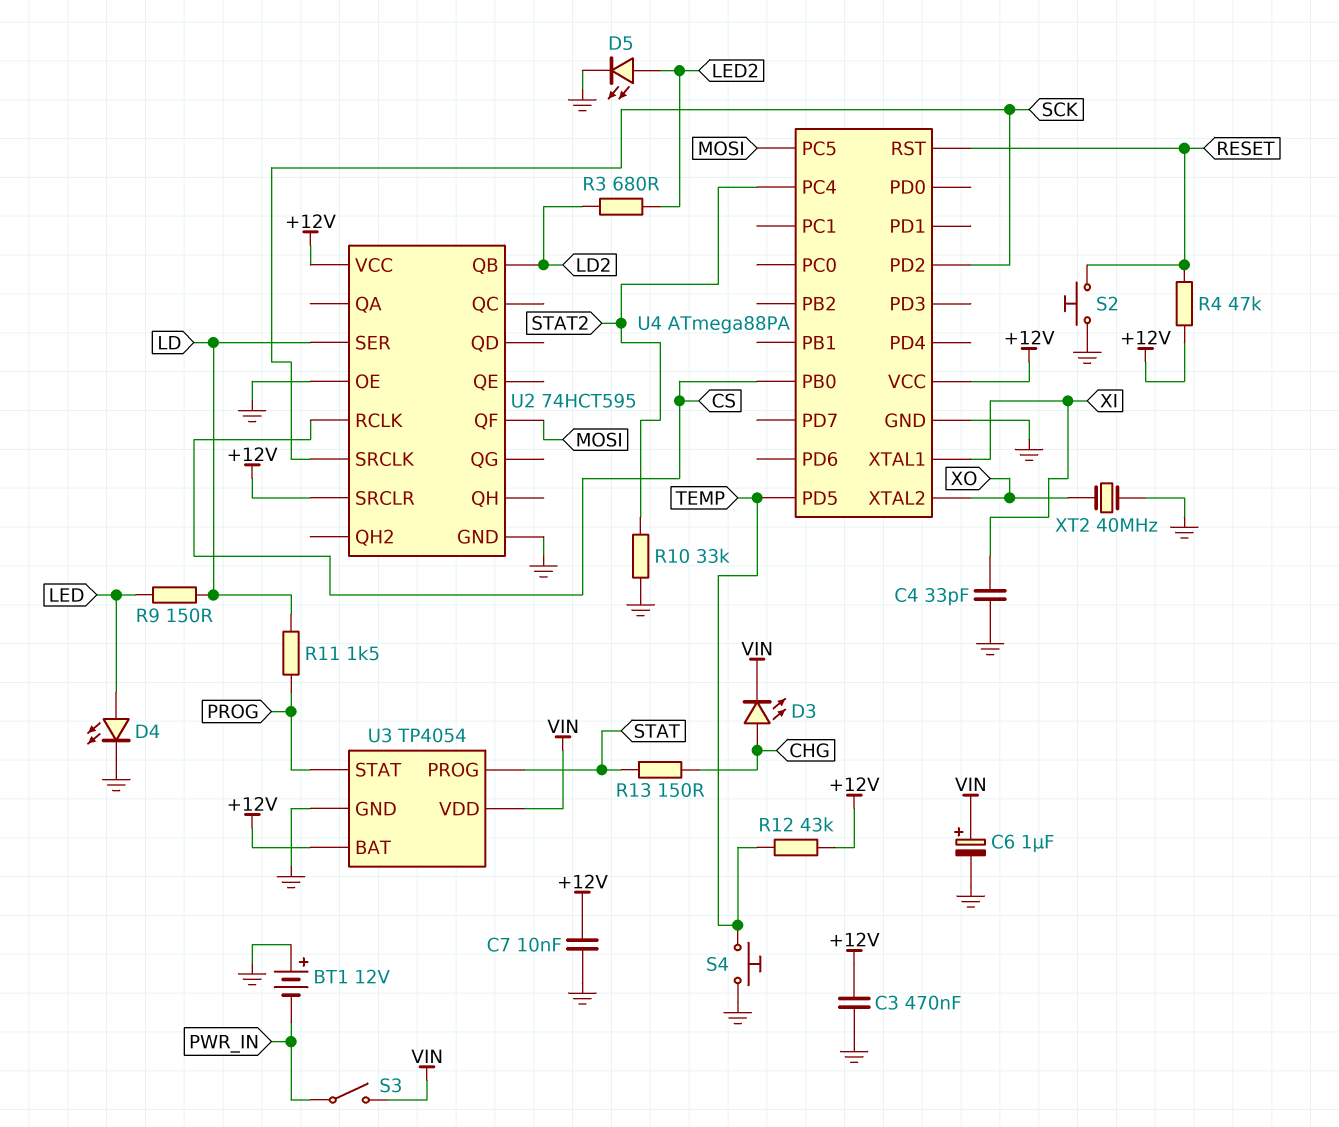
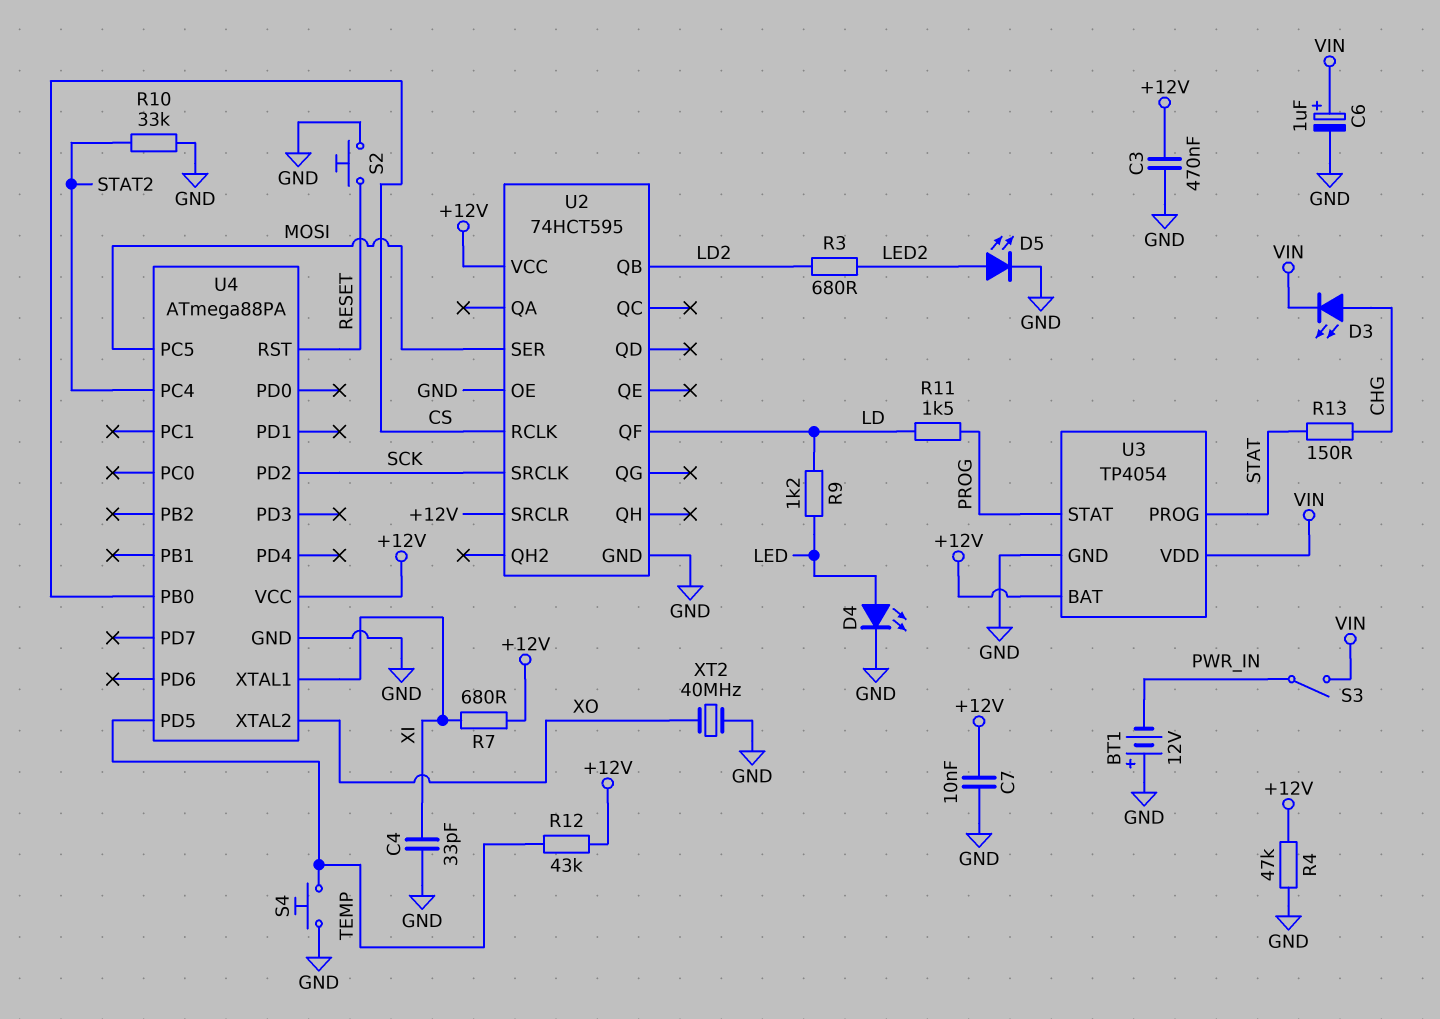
R4: 47k (+12V, RESET) -> 47k (+12V, GND)
R7: none -> 680 (+12V, XI)
R9: 150 (LD, LED) -> 1.2k (LD, LED)
U2 pin QF: MOSI -> LD
U2 pin SER: LD -> MOSI

